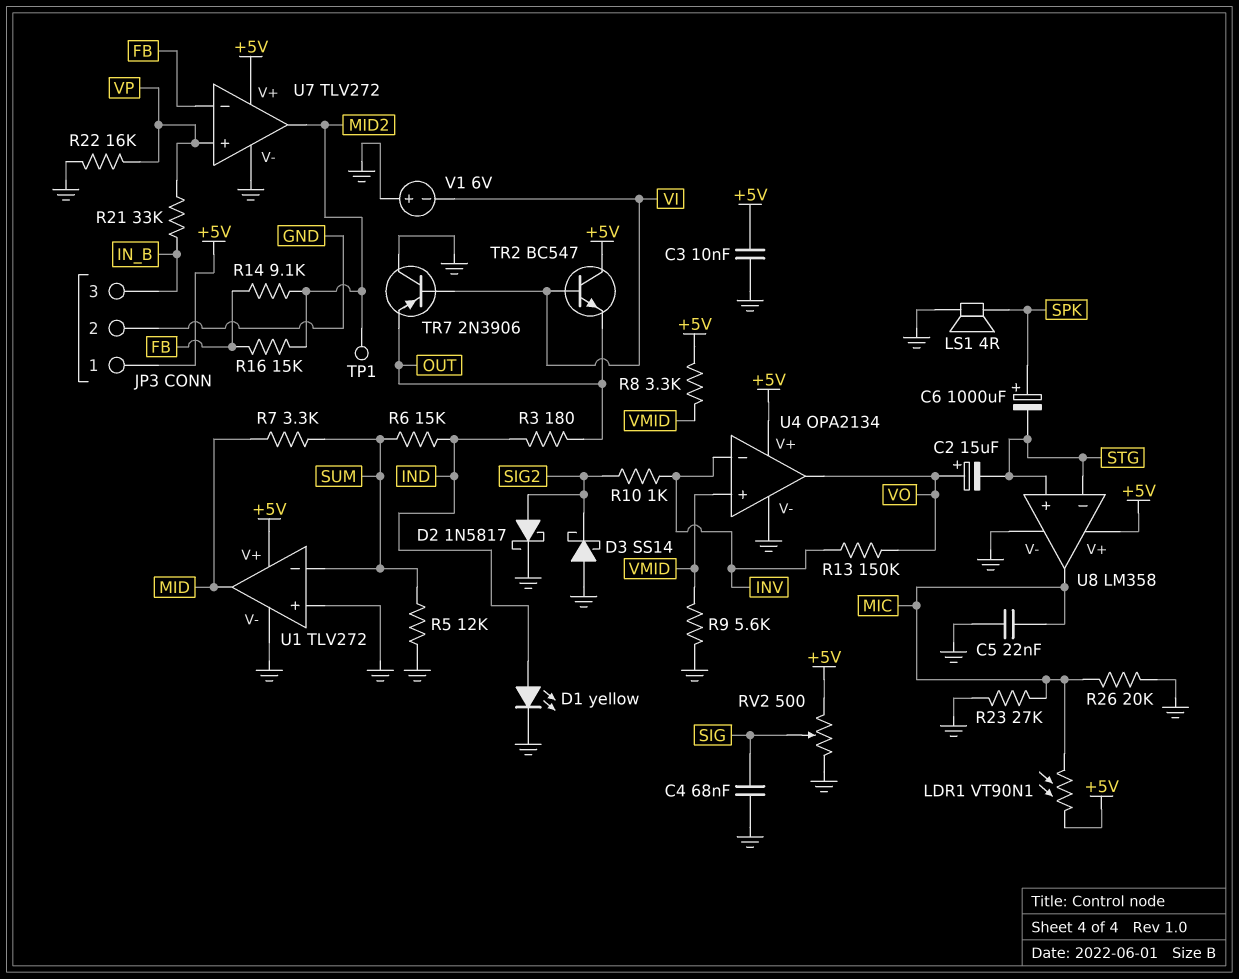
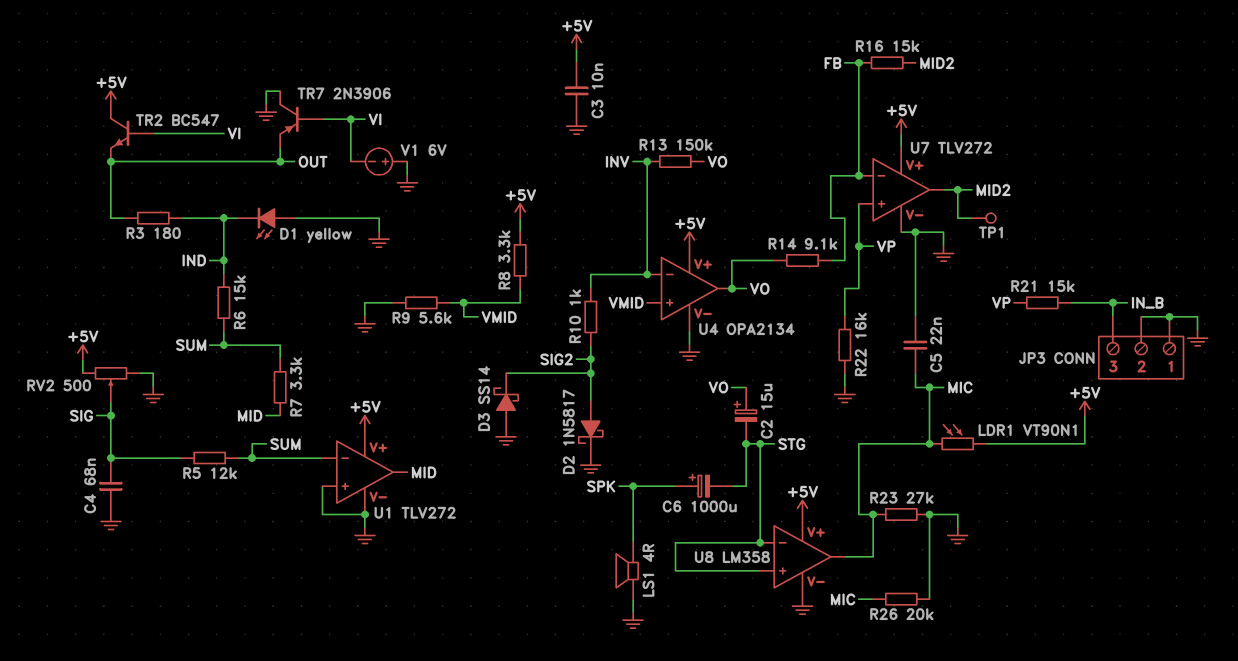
D1: LED yellow (A IND, K GND) -> LED yellow (A GND, K IND)
JP3 pin 1: +5V -> GND
R5: 12k (GND, SUM) -> 12k (SIG, SUM)
R14: 9.1k (FB, MID2) -> 9.1k (FB, VO)
R21: 33k (IN_B, VP) -> 15k (IN_B, VP)

